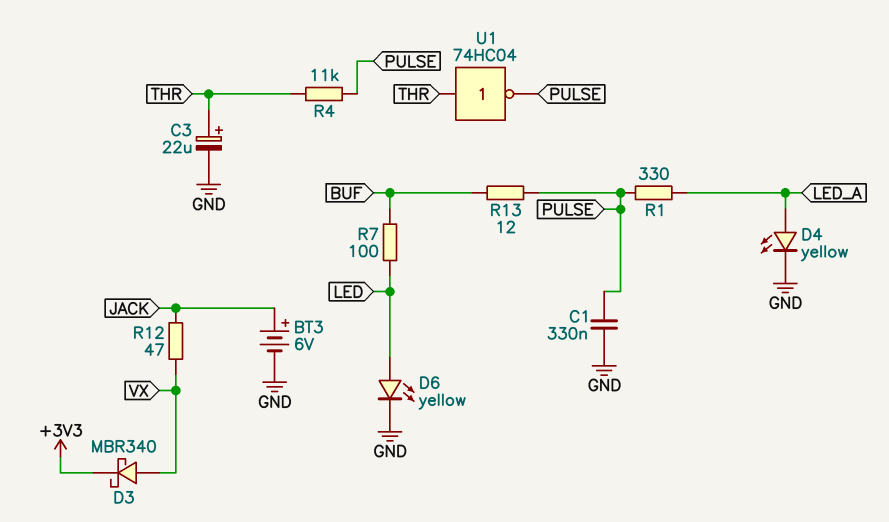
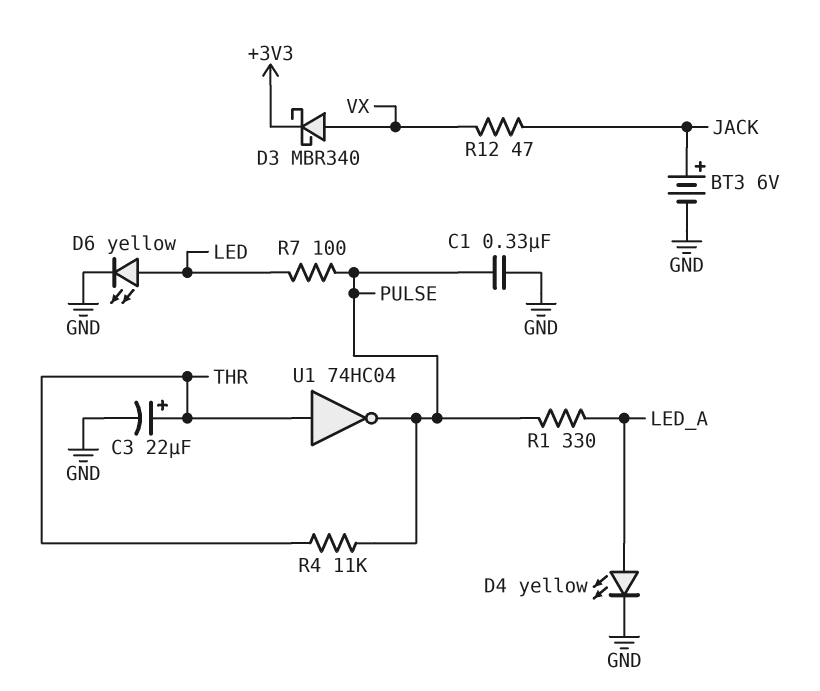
R7: 100 (BUF, LED) -> 100 (LED, PULSE)
R13: 12 (BUF, PULSE) -> none

